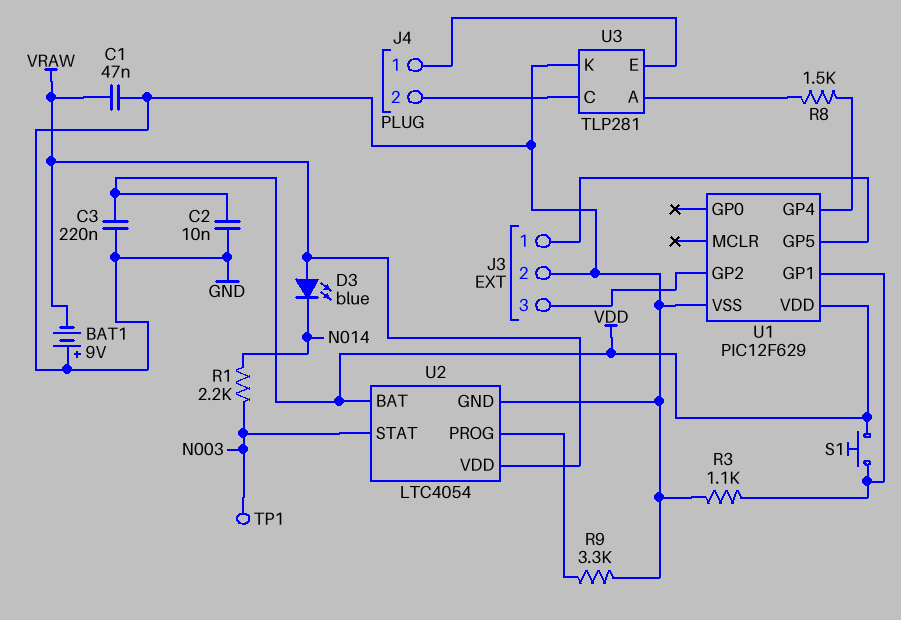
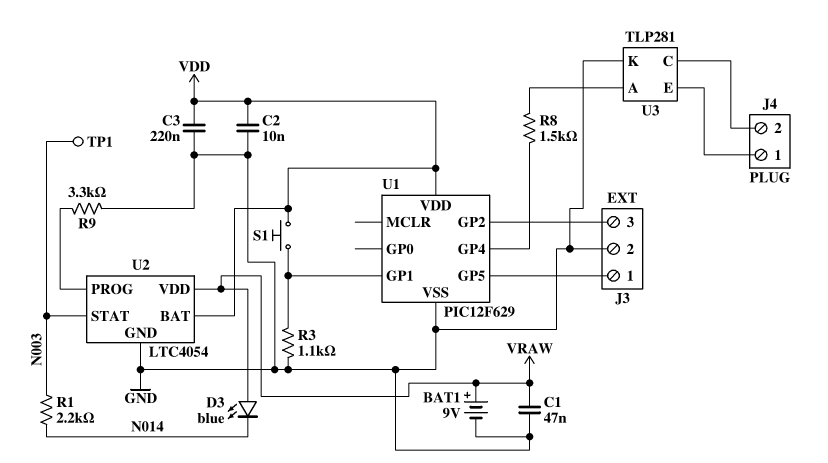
BAT1: 9V (plus GND, minus VRAW) -> 9V (plus VRAW, minus GND)

